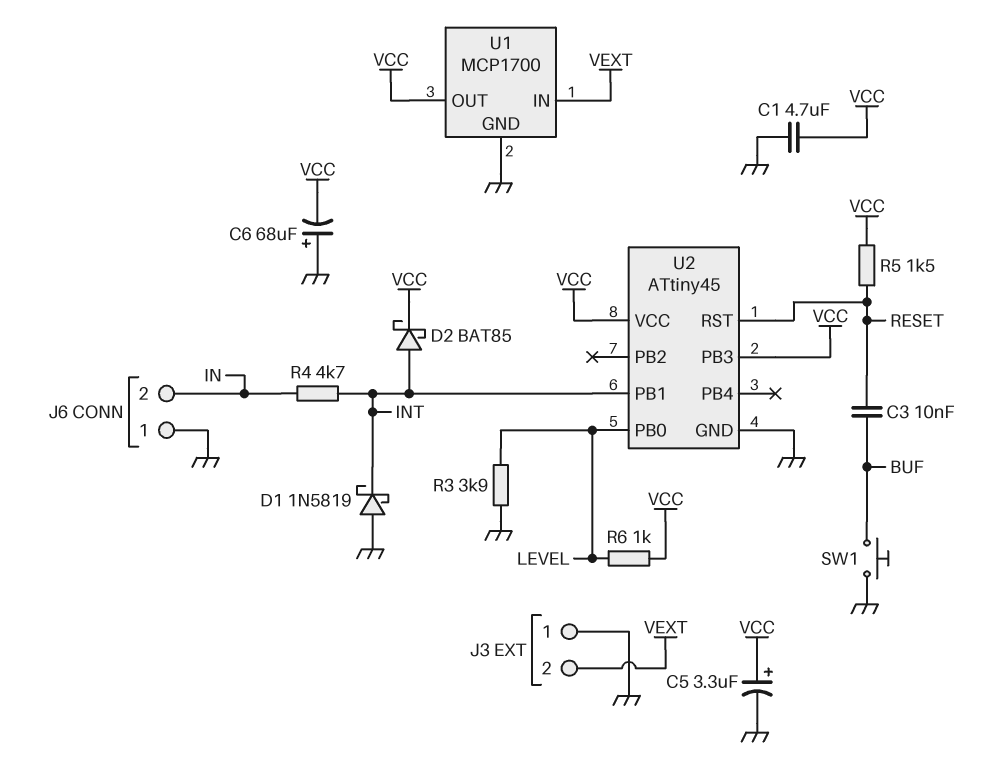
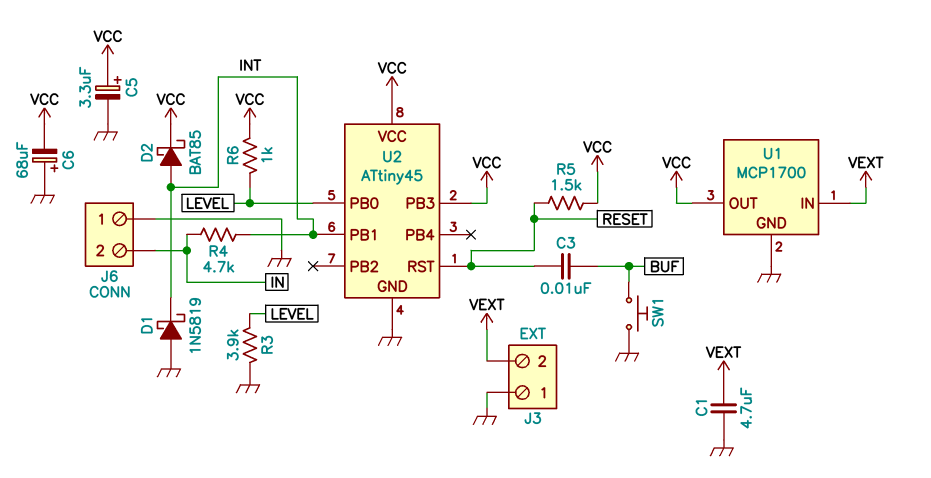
C1: 4.7uF (GND, VCC) -> 4.7uF (GND, VEXT)

